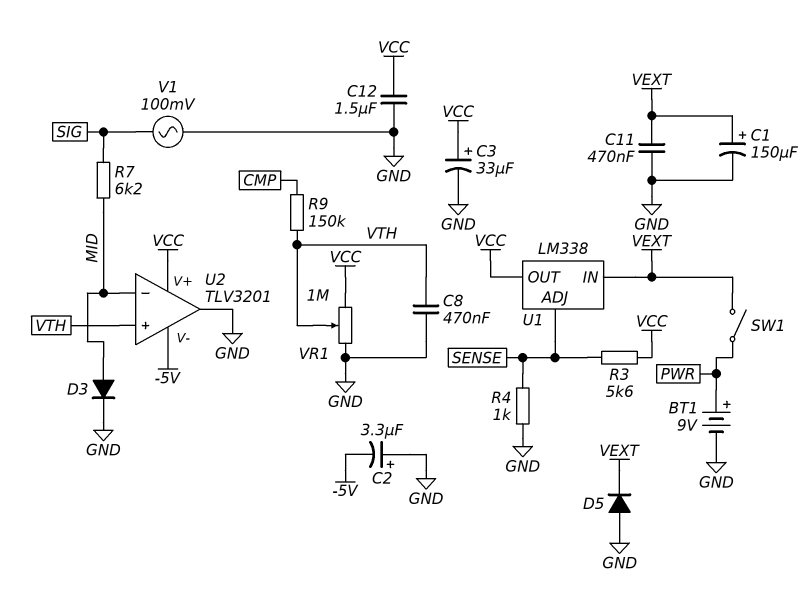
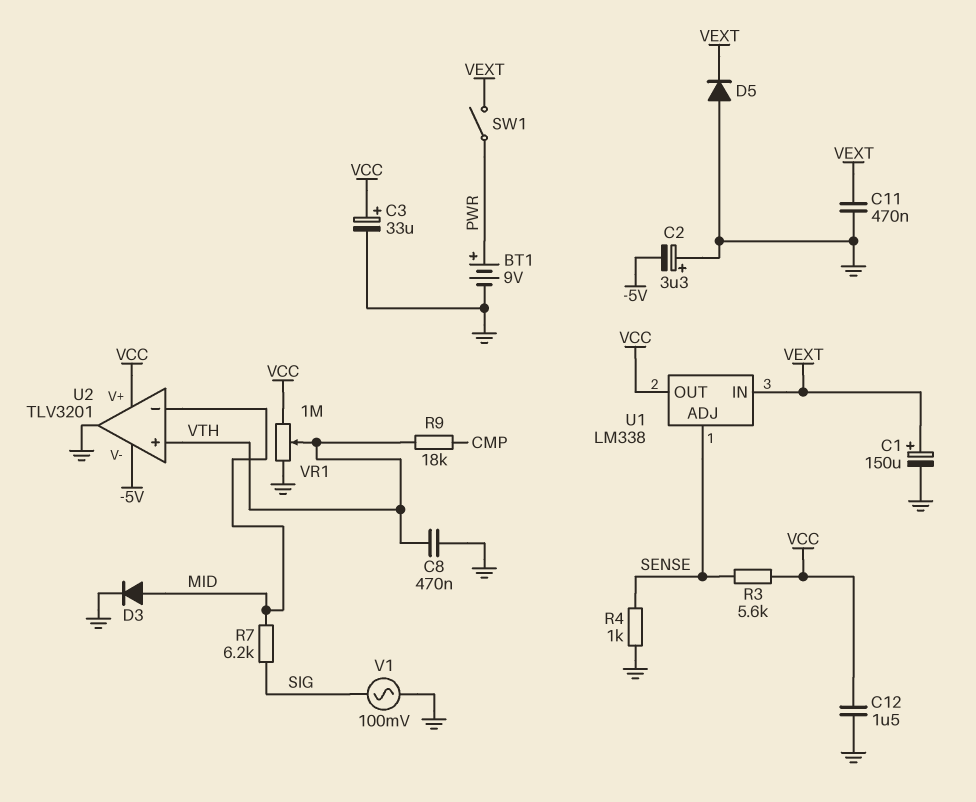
R9: 150k (CMP, VTH) -> 18k (CMP, VTH)

